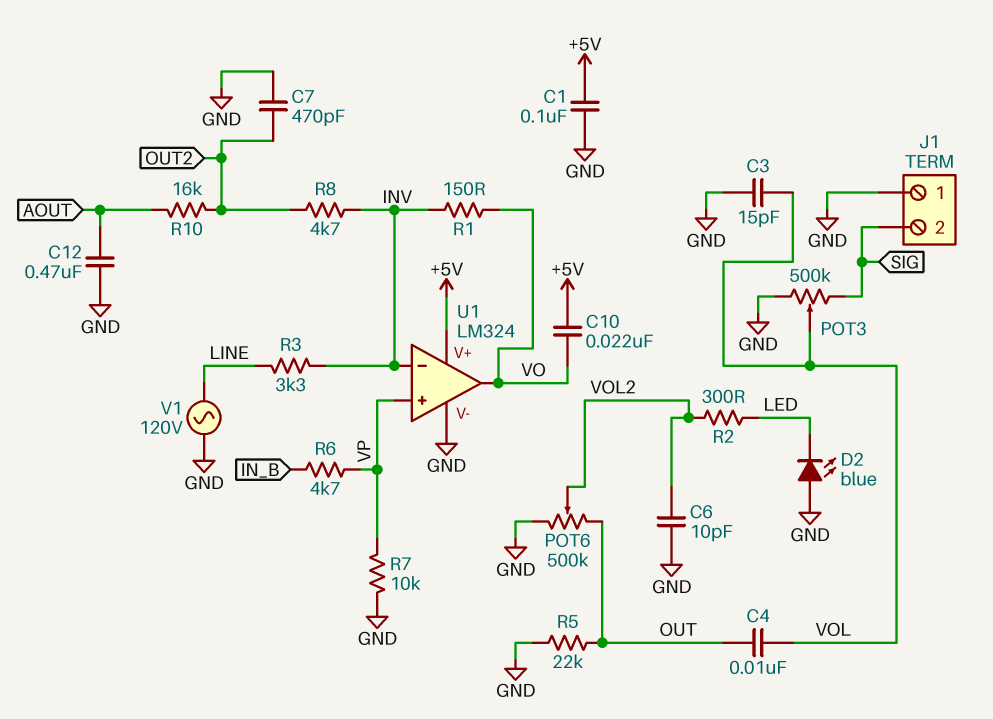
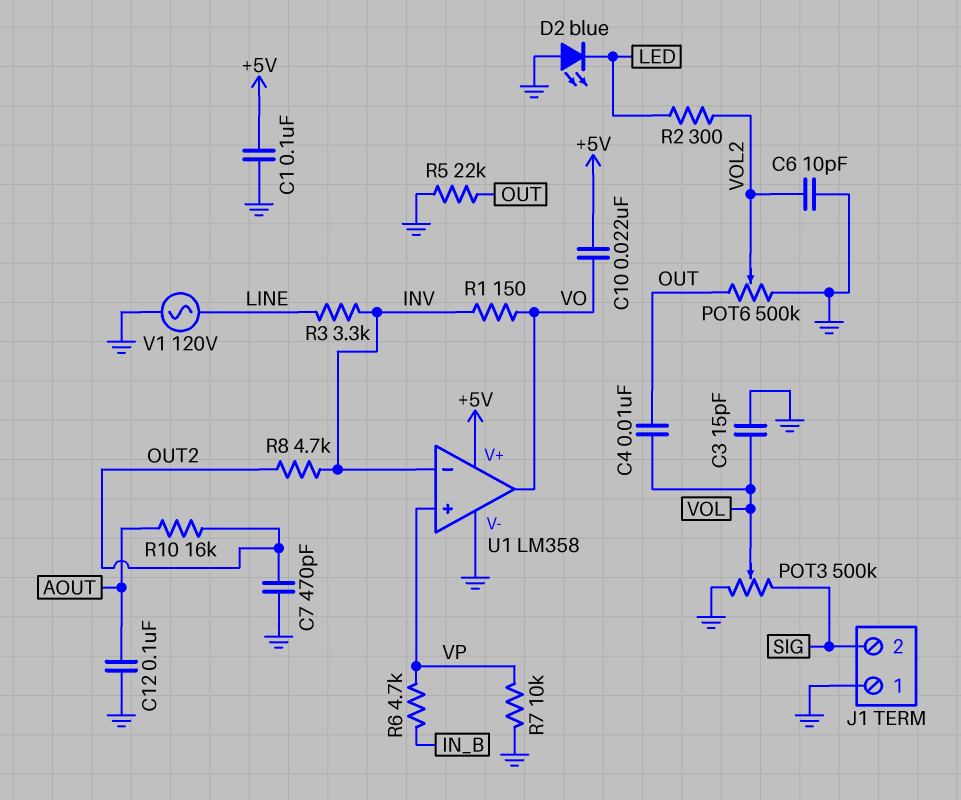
C12: 470nF (AOUT, GND) -> 100nF (AOUT, GND)
U1: LM324 -> LM358

